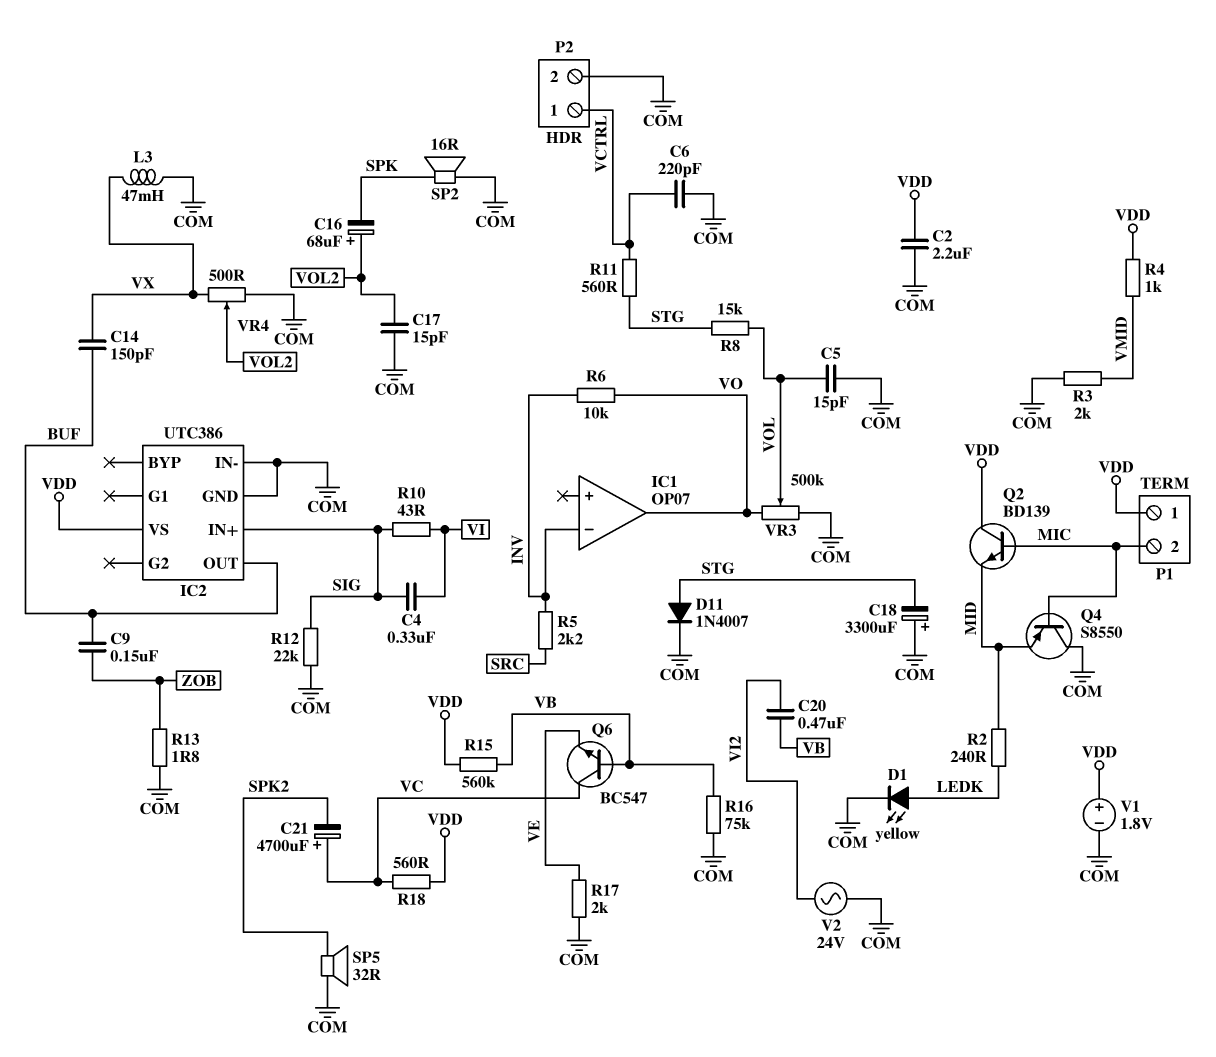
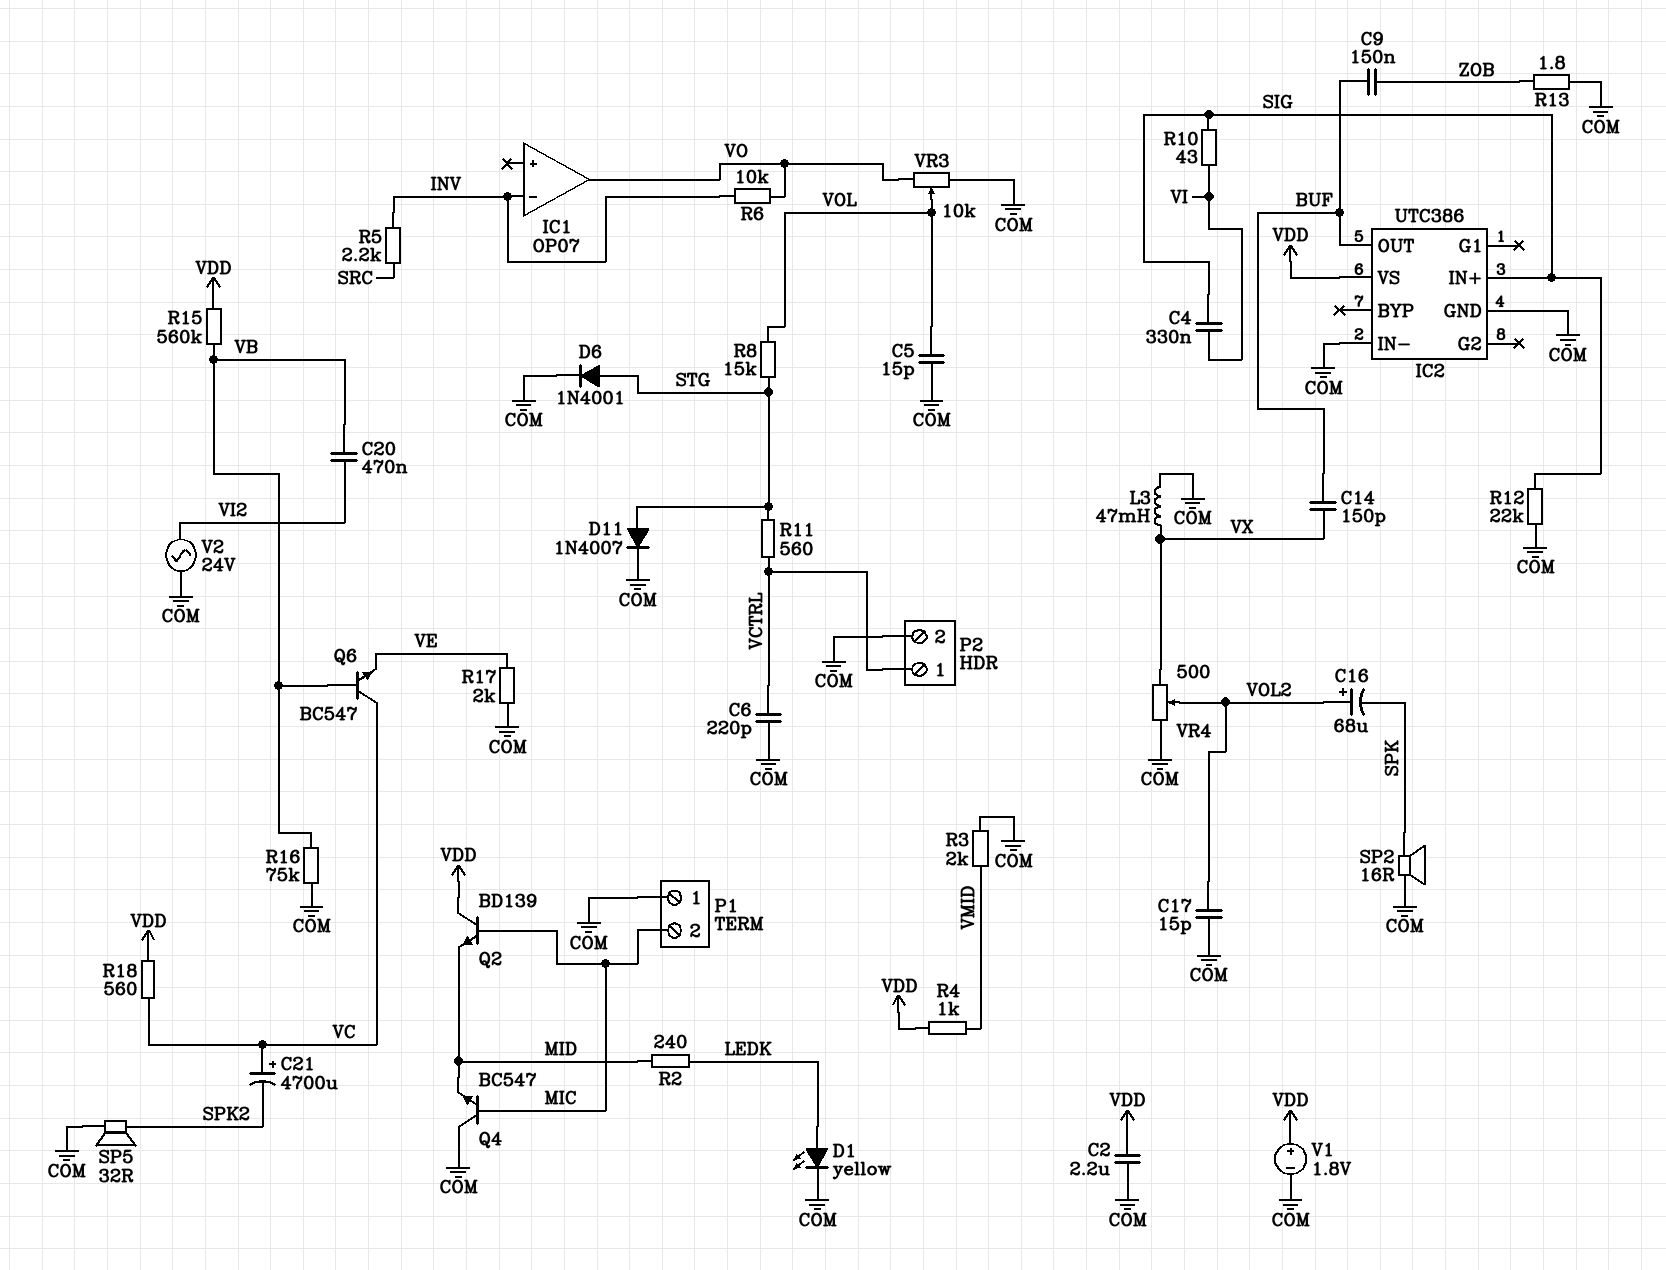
C18: 3300uF (plus COM, minus STG) -> none
D6: none -> diode 1N4001 (A STG, K COM)
P1 pin 1: VDD -> COM
Q4: PNP S8550 (B MIC, C COM, E MID) -> NPN BC547 (B MIC, C COM, E MID)
VR3: 500k (COM, VO, wiper VOL) -> 10k (COM, VO, wiper VOL)

